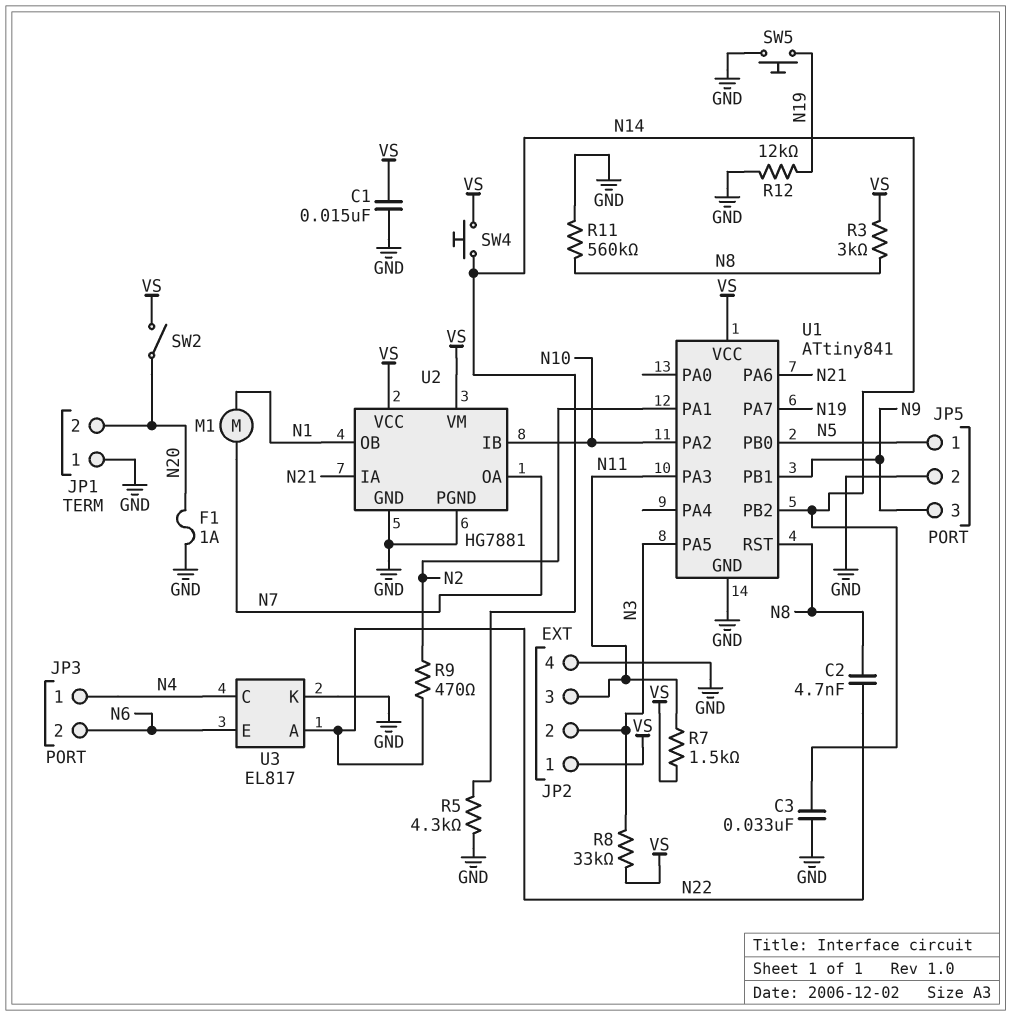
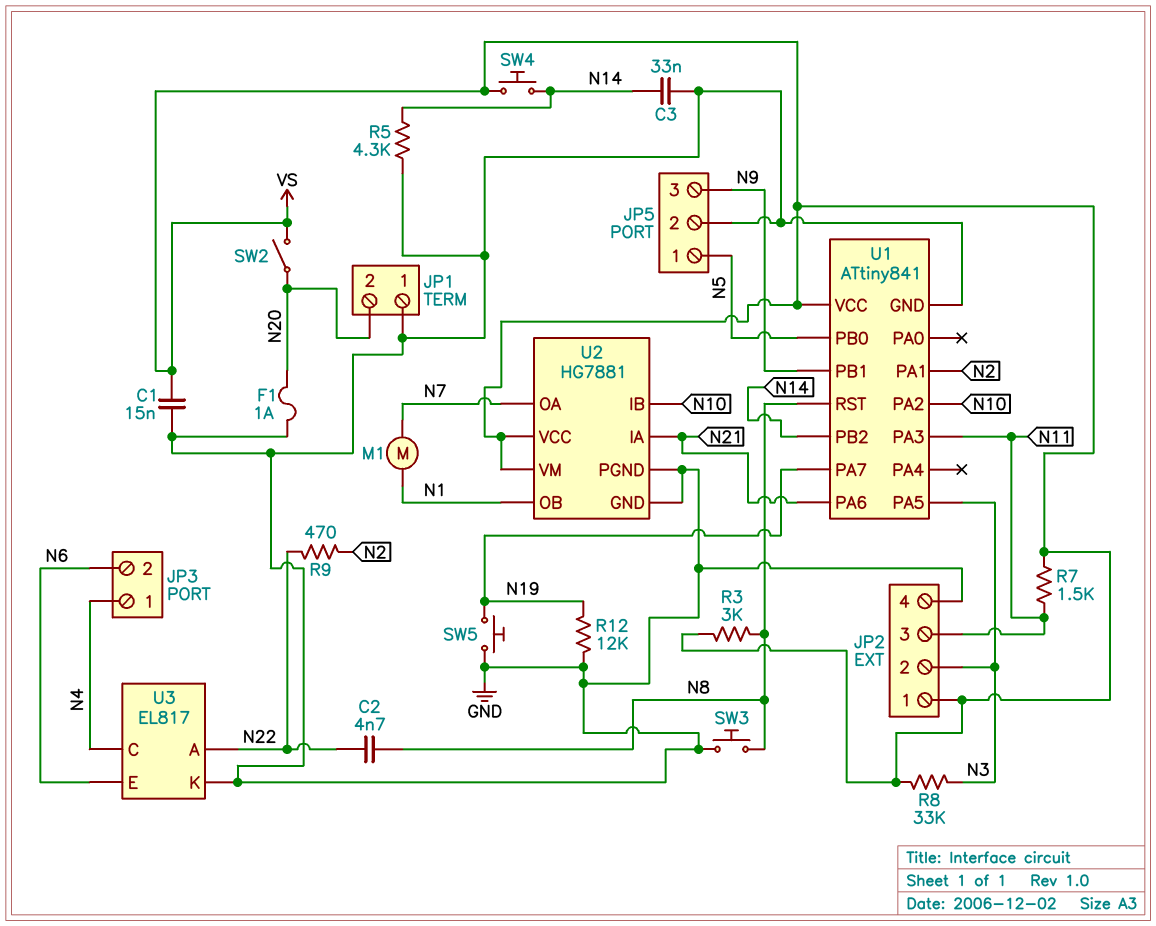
R11: 560k (GND, N8) -> none
SW3: none -> button (GND, N8)

